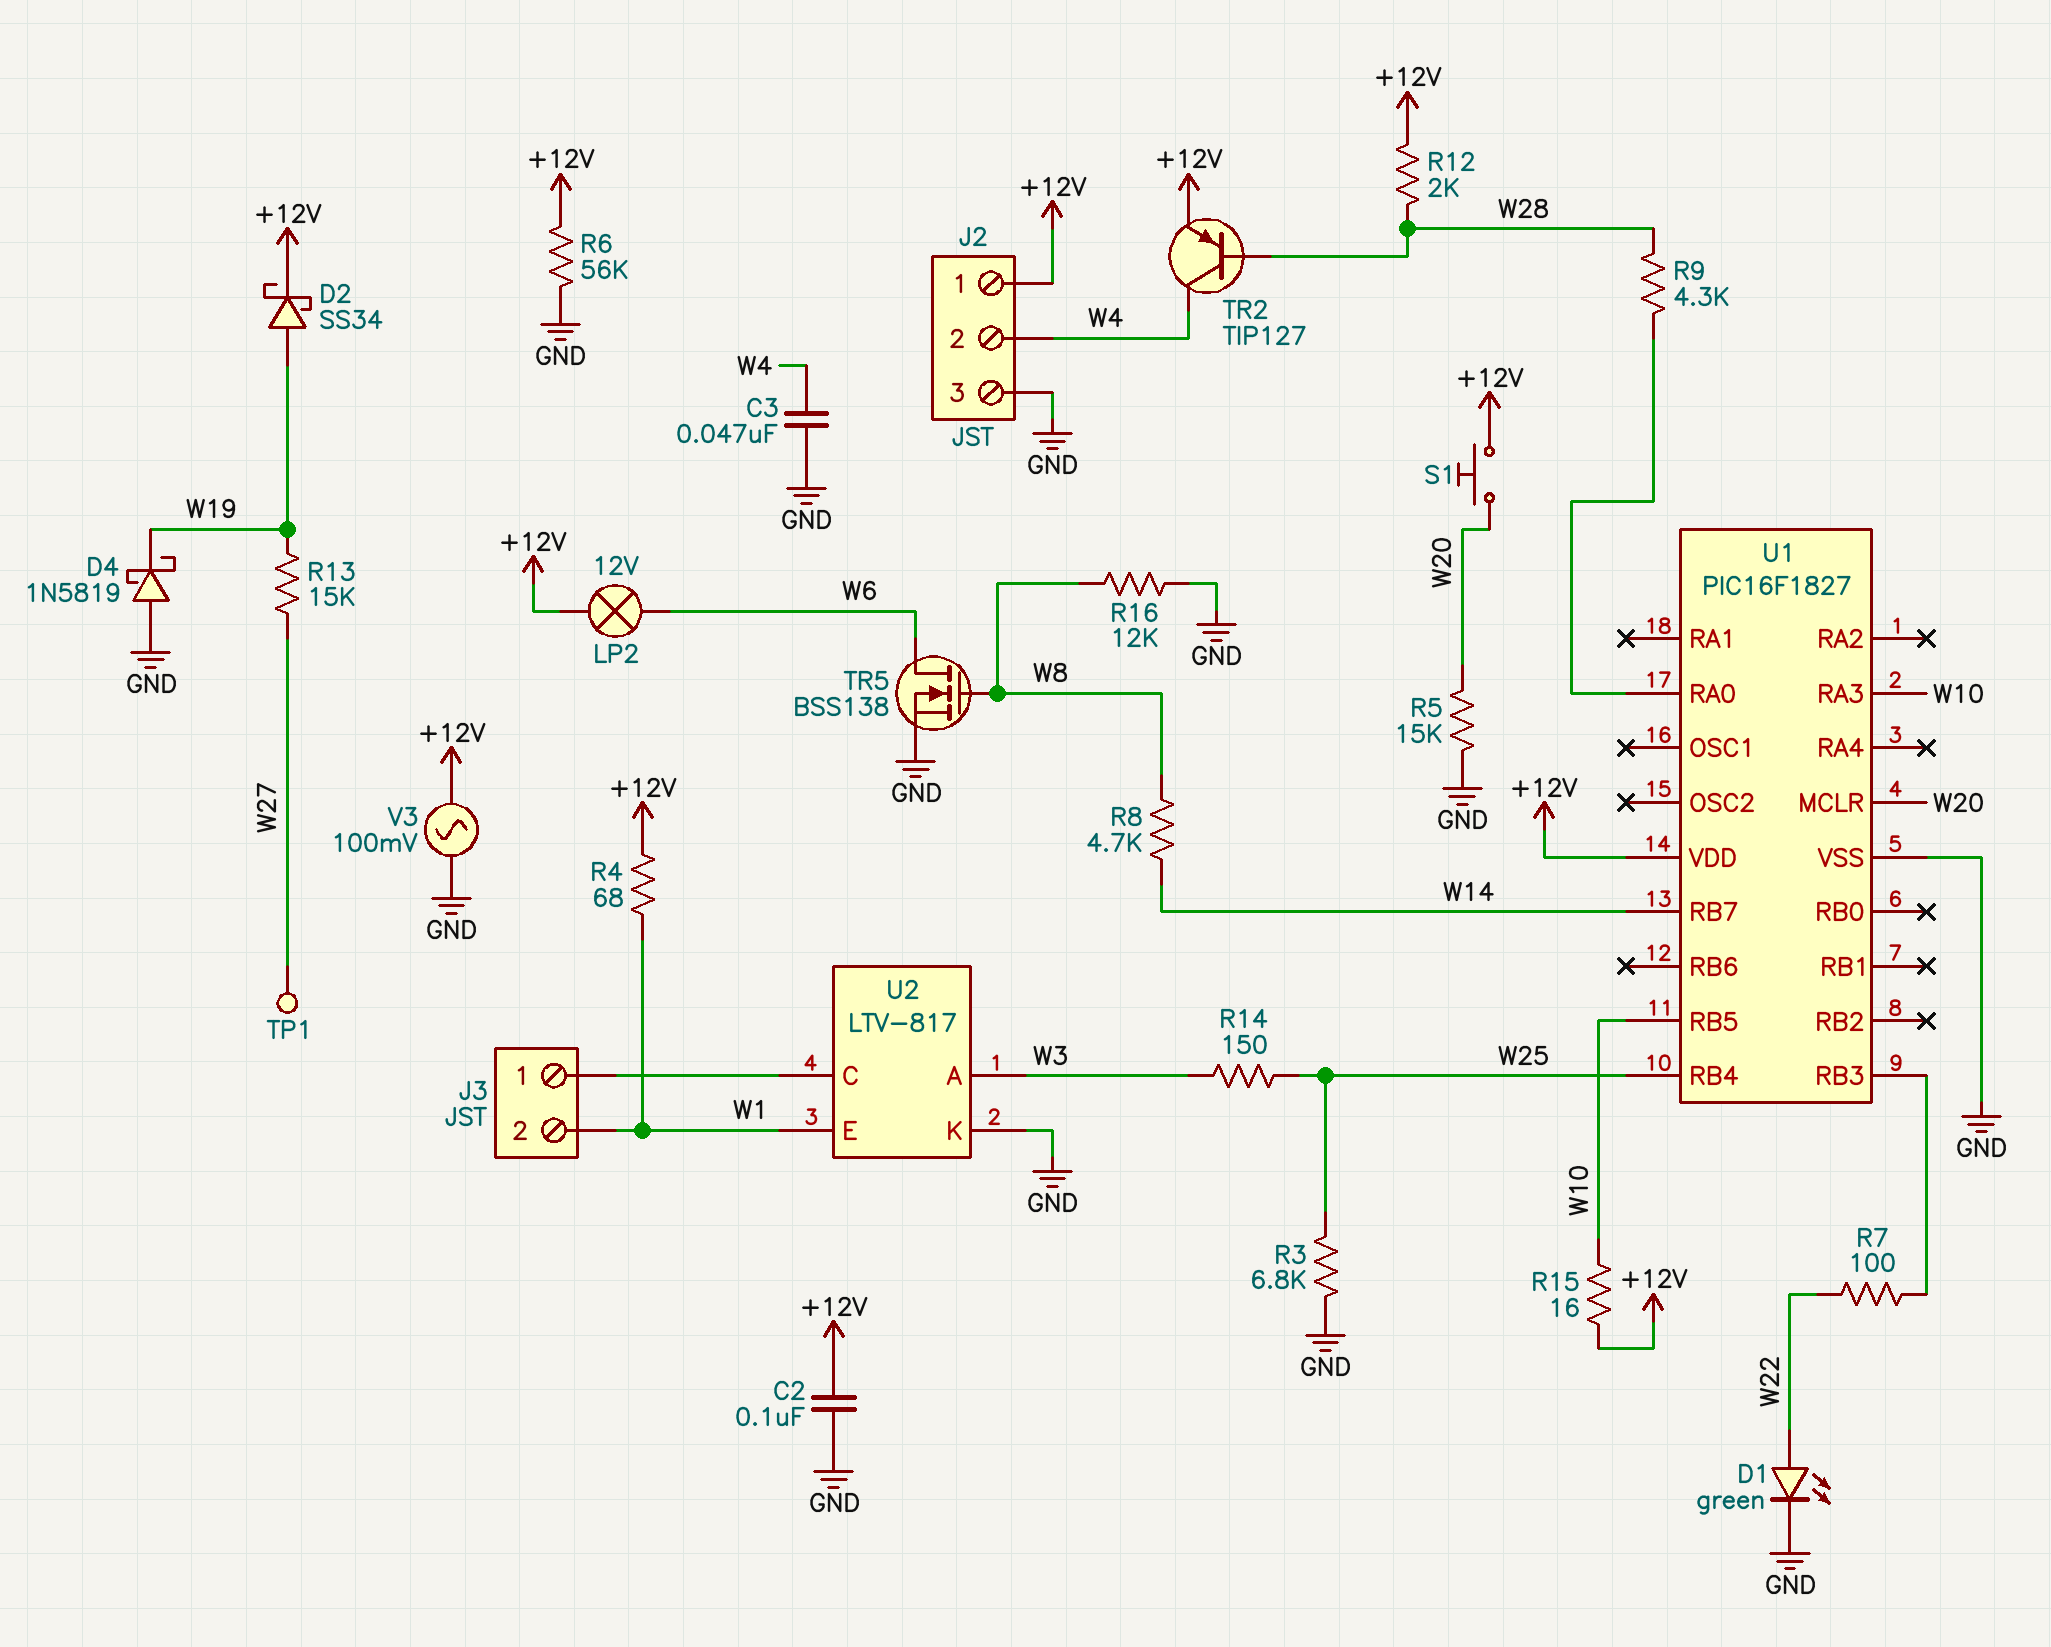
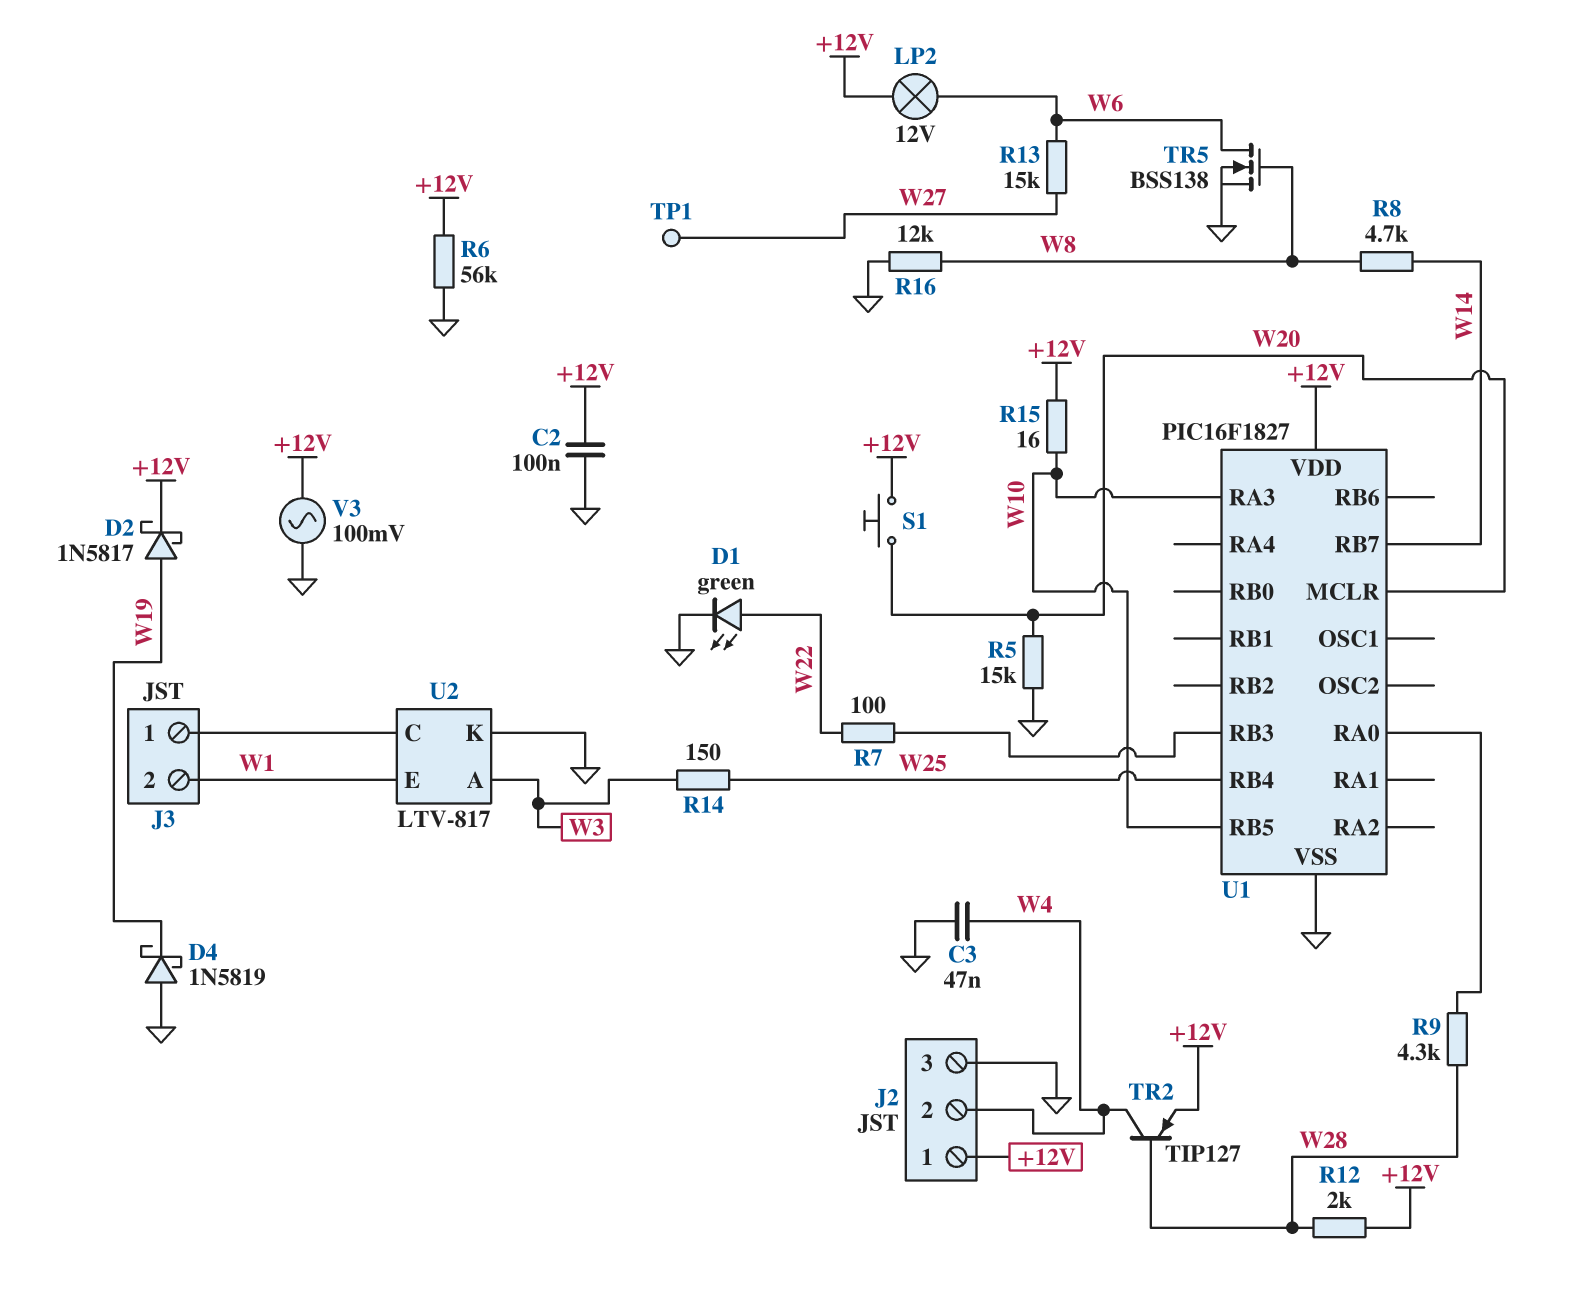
D2: schottky SS34 (A W19, K +12V) -> schottky 1N5817 (A W19, K +12V)
R3: 6.8k (GND, W25) -> none
R4: 68 (+12V, W1) -> none
R13: 15k (W19, W27) -> 15k (W6, W27)

